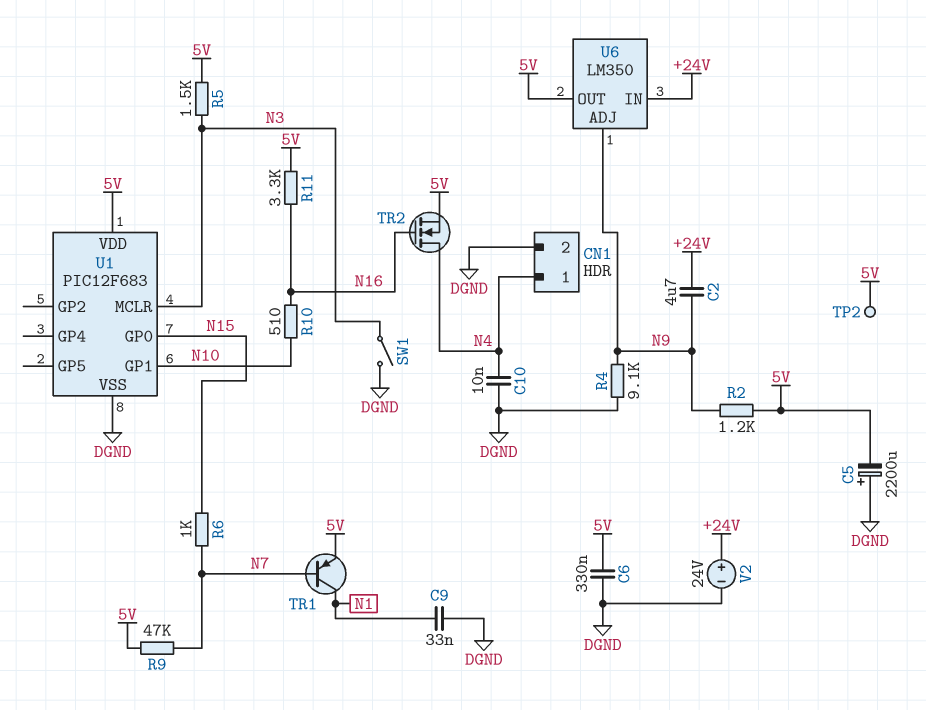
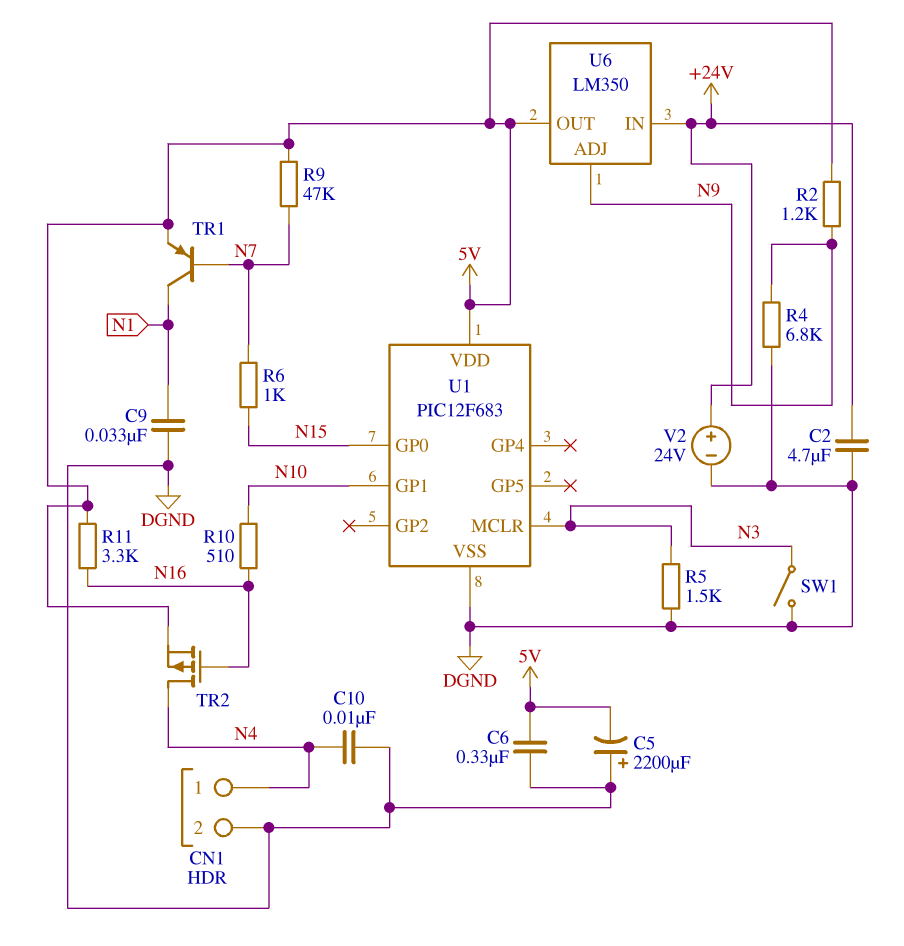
C2: 4.7uF (+24V, N9) -> 4.7uF (+24V, DGND)
R4: 9.1k (DGND, N9) -> 6.8k (DGND, N9)
R5: 1.5k (5V, N3) -> 1.5k (DGND, N3)
TP2: test point (5V) -> none
TR2: NMOS (G N16, D N4, S 5V) -> PMOS (G N16, D N4, S 5V)

